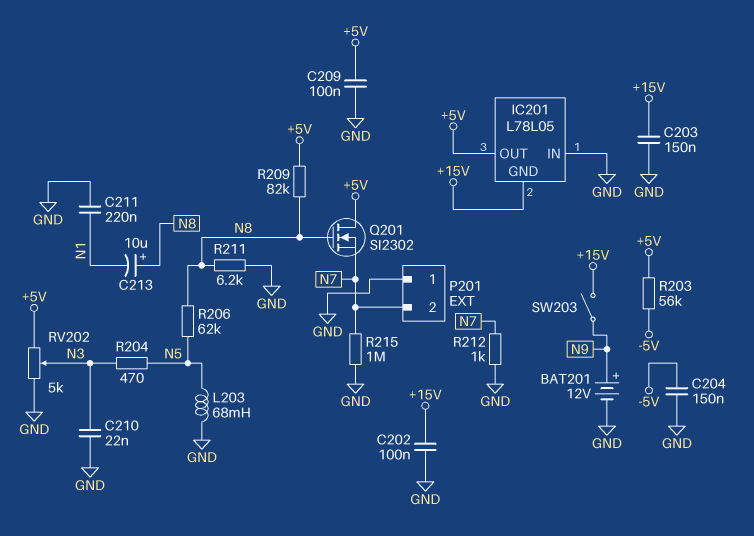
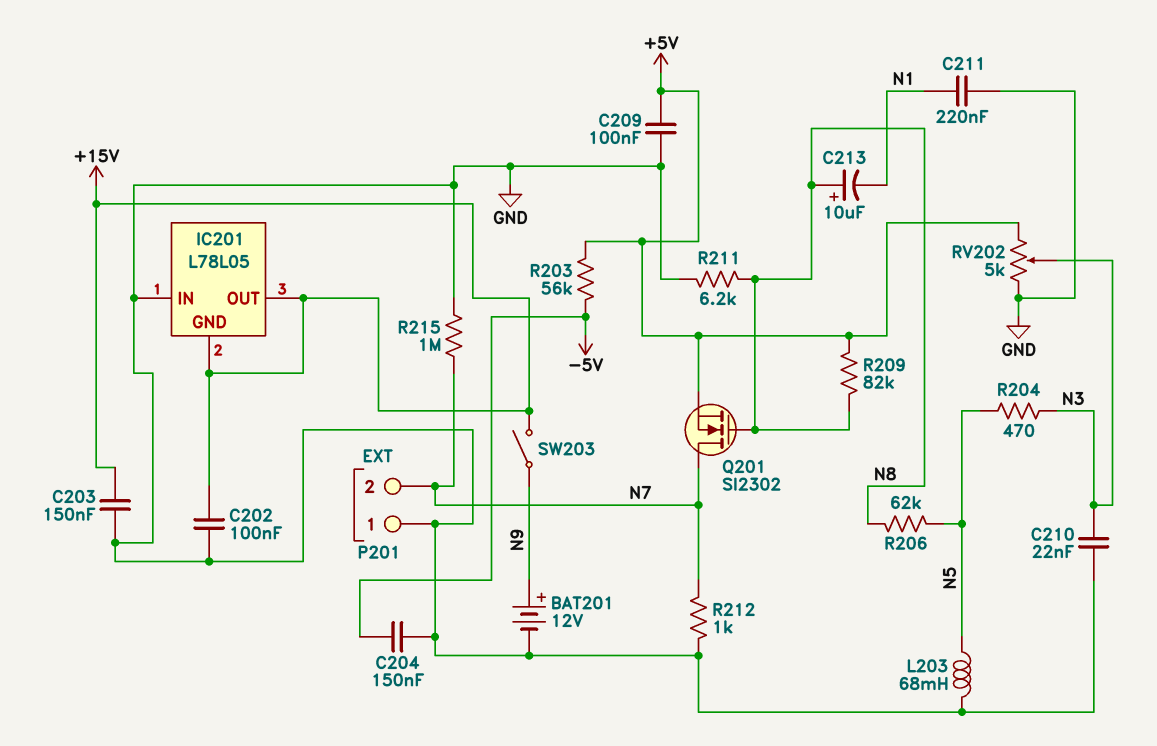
IC201 pin OUT: +5V -> +15V
Q201: NMOS SI2302 (G N8, D +5V, S N7) -> NMOS SI2302 (G N8, D N7, S +5V)

